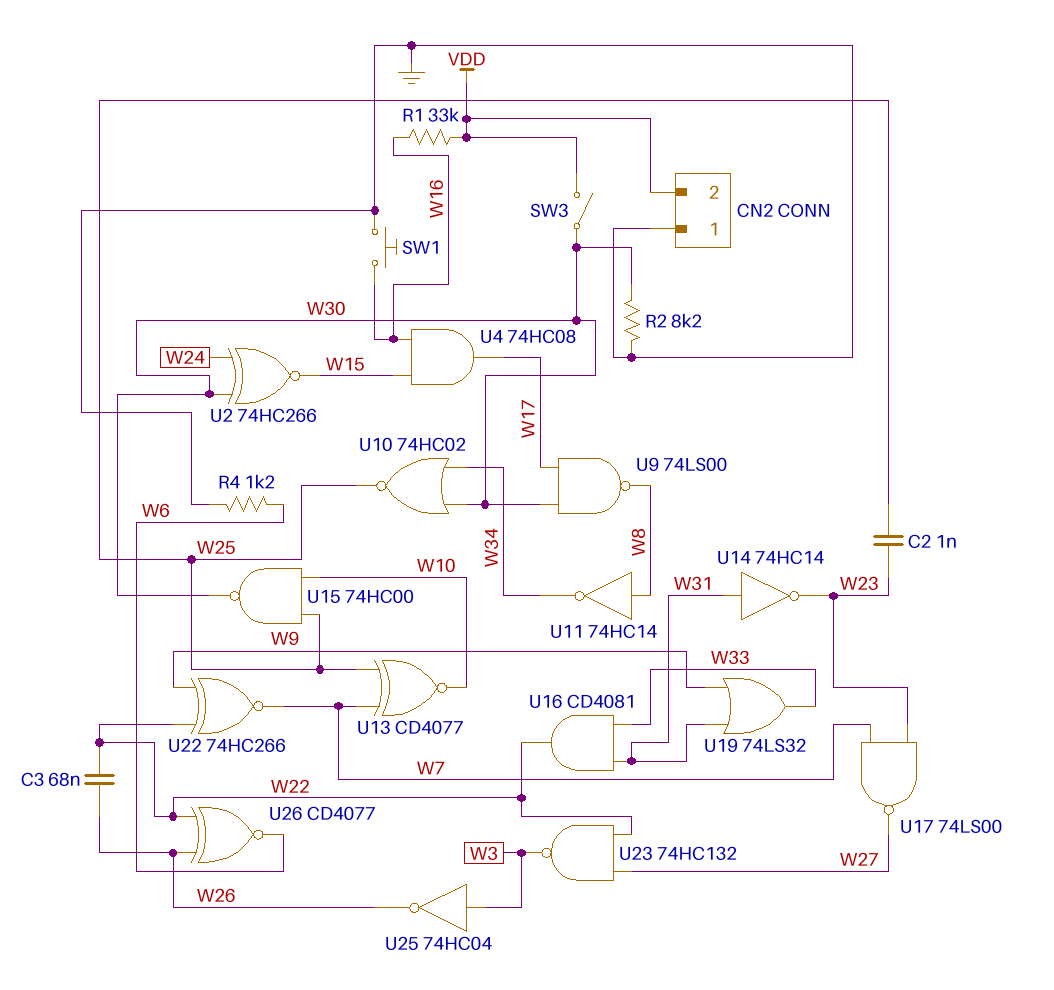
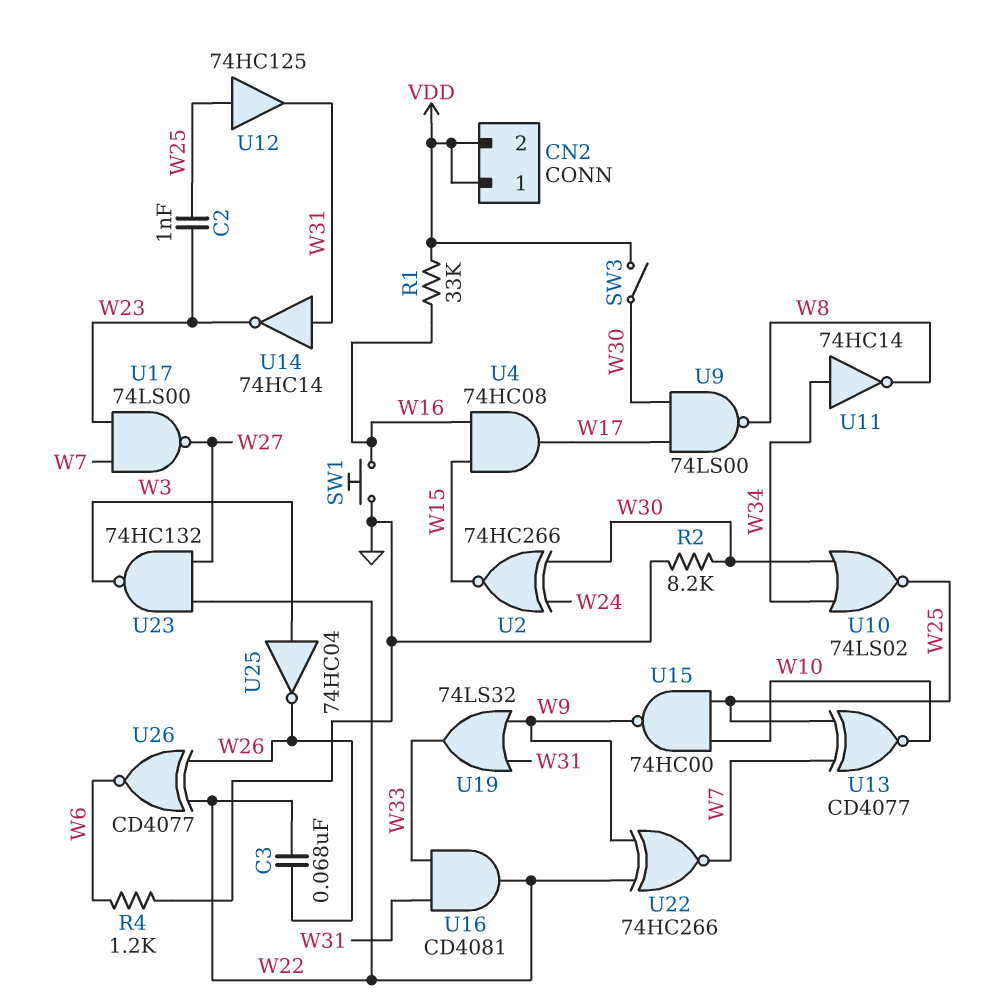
CN2 pin 1: GND -> VDD
U10: NOR 74HC02 (in W30, in W34, out W25) -> NOR 74LS02 (in W30, in W34, out W25)
U11: NOT 74HC14 (in W8, out W34) -> NOT 74HC14 (in W34, out W8)
U12: none -> buffer 74HC125 (in W25, out W31)
U15: NAND 74HC00 (in W10, in W25, out W30) -> NAND 74HC00 (in W10, in W25, out W9)

